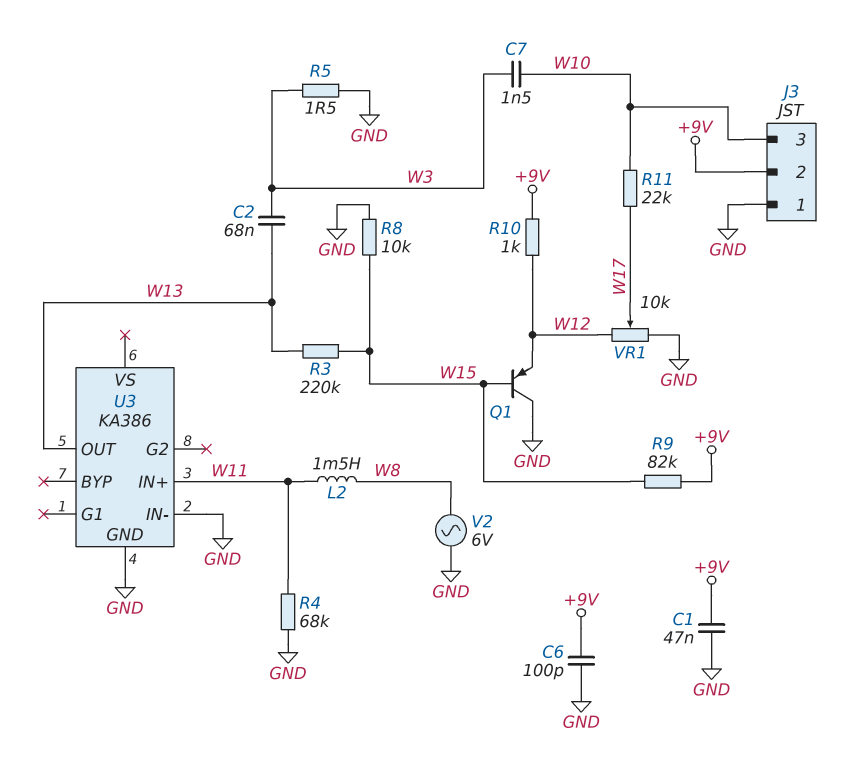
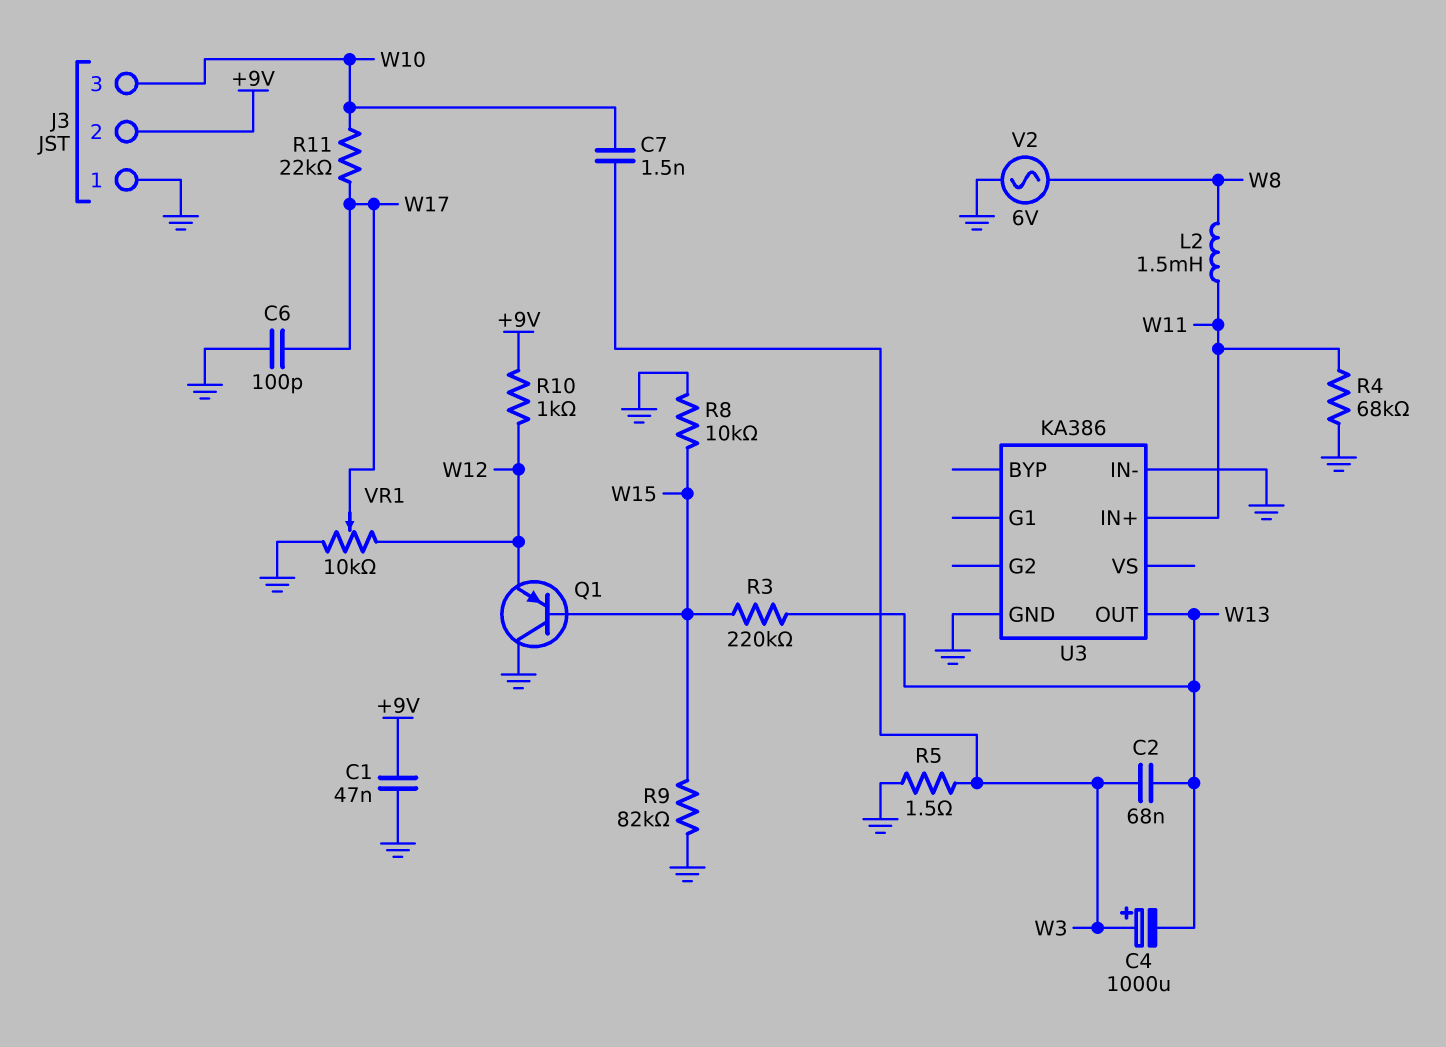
C4: none -> 1000uF (plus W3, minus W13)
C6: 100pF (+9V, GND) -> 100pF (GND, W17)
R9: 82k (+9V, W15) -> 82k (GND, W15)

